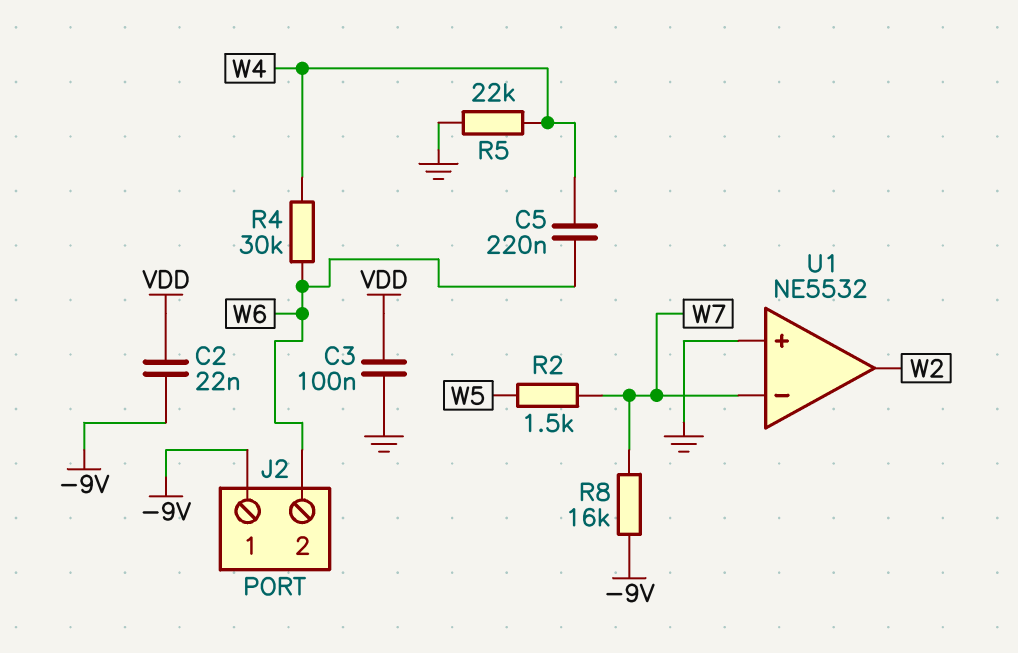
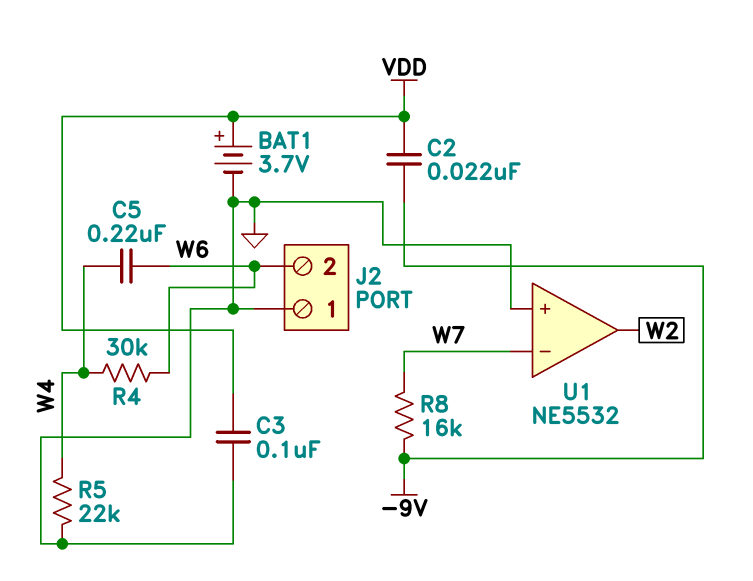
BAT1: none -> 3.7V (plus VDD, minus GND)
J2 pin 1: -9V -> GND
R2: 1.5k (W5, W7) -> none

